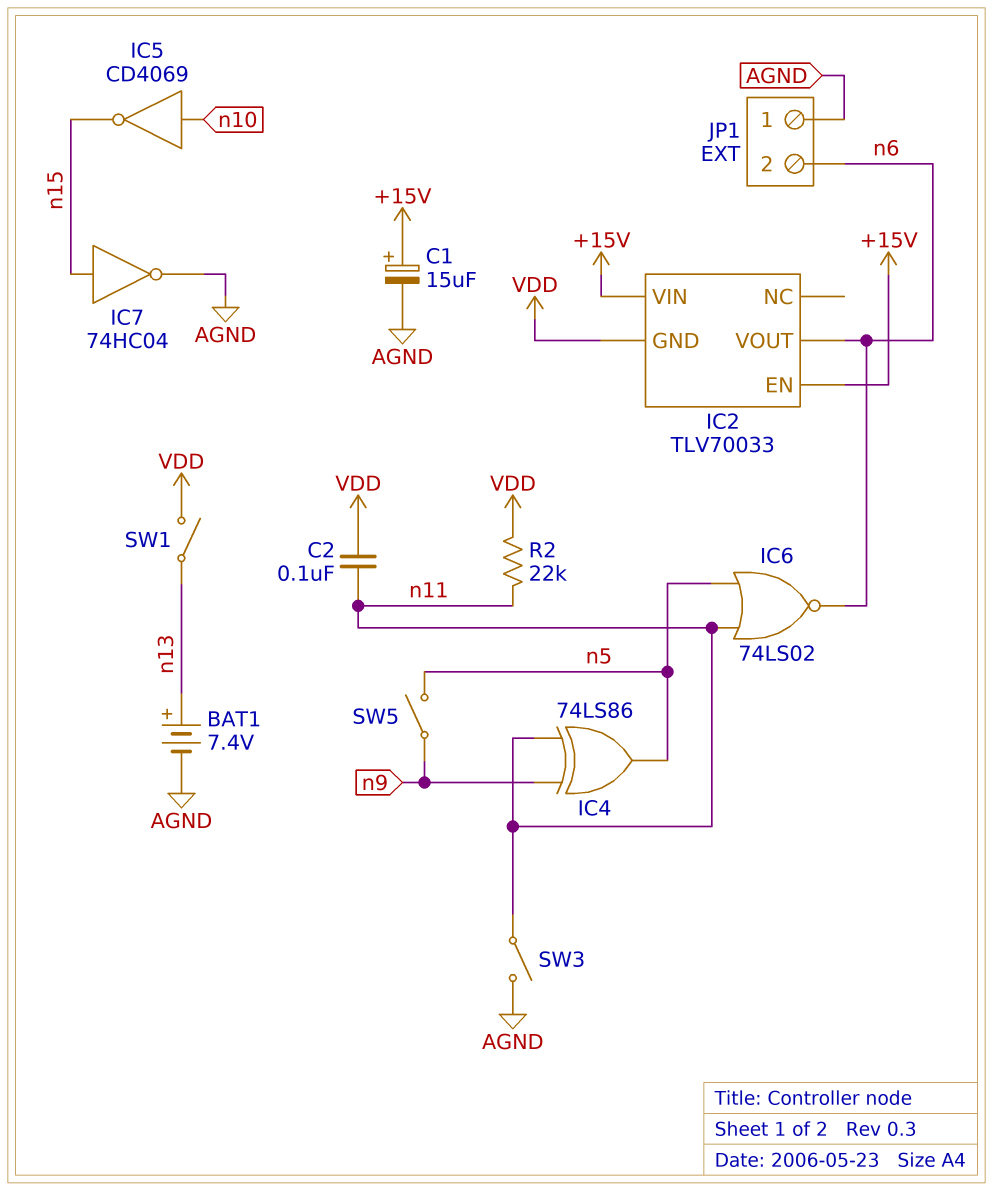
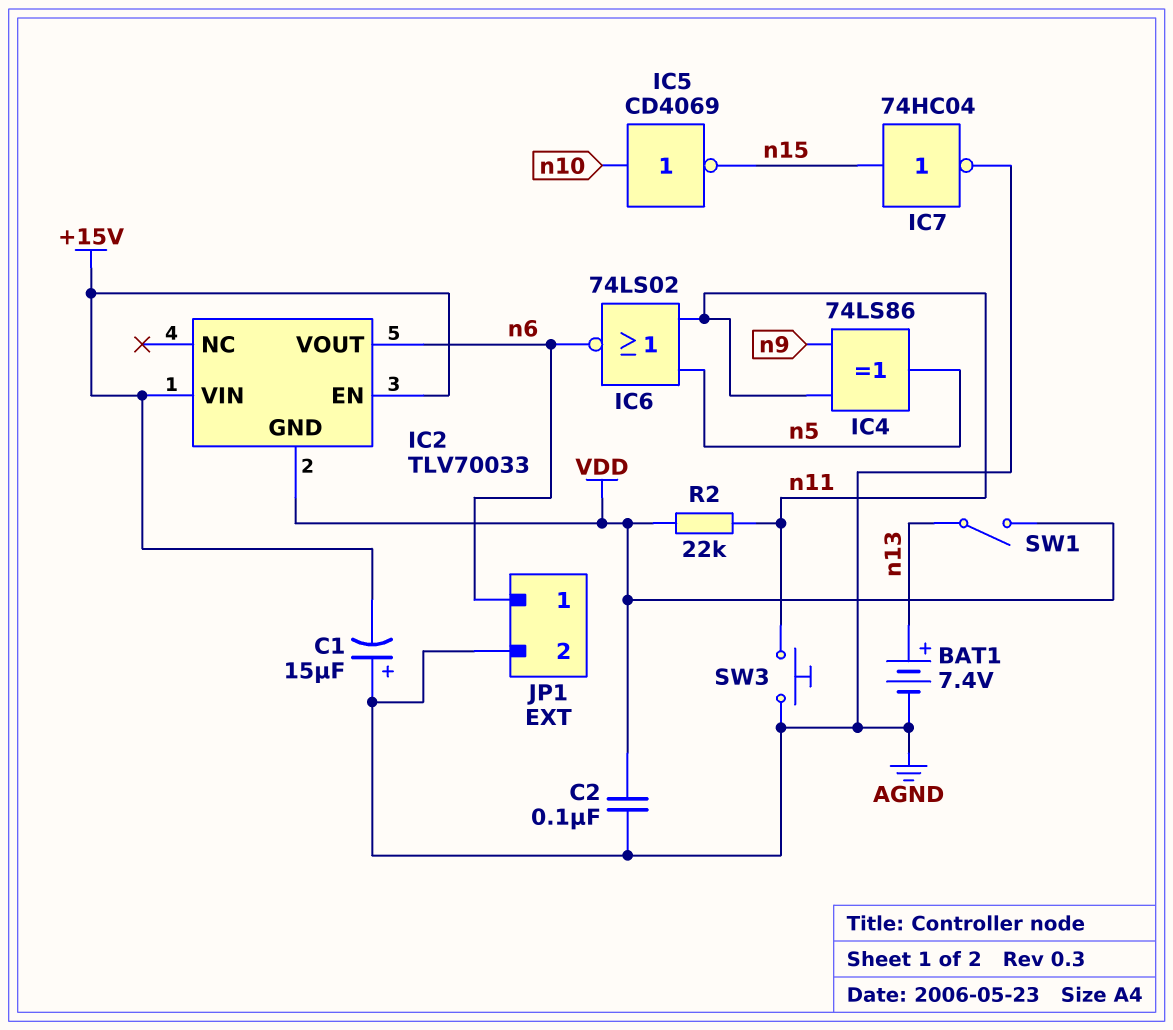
C1: 15uF (plus +15V, minus AGND) -> 15uF (plus AGND, minus +15V)
C2: 100nF (VDD, n11) -> 100nF (AGND, VDD)
JP1 pin 1: AGND -> n6
JP1 pin 2: n6 -> AGND
SW3: switch (AGND, n11) -> button (AGND, n11)
SW5: switch (n5, n9) -> none

